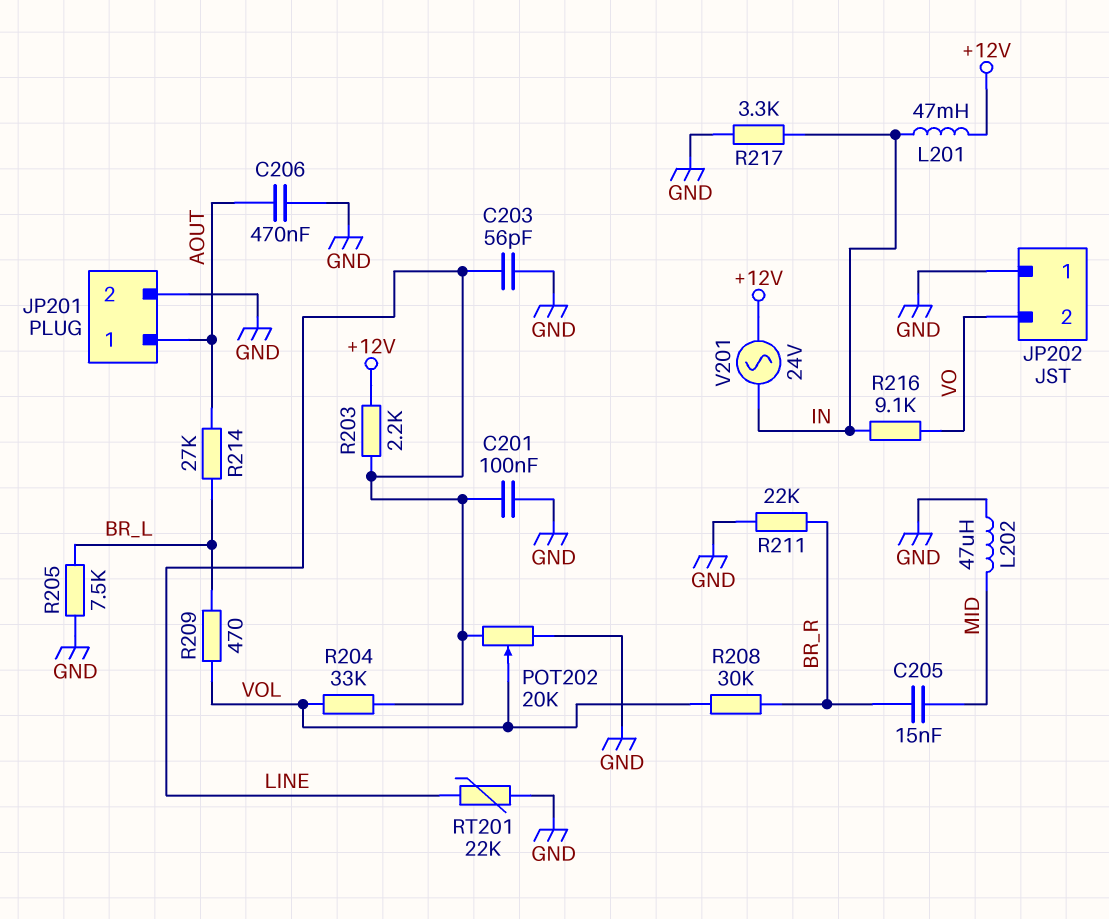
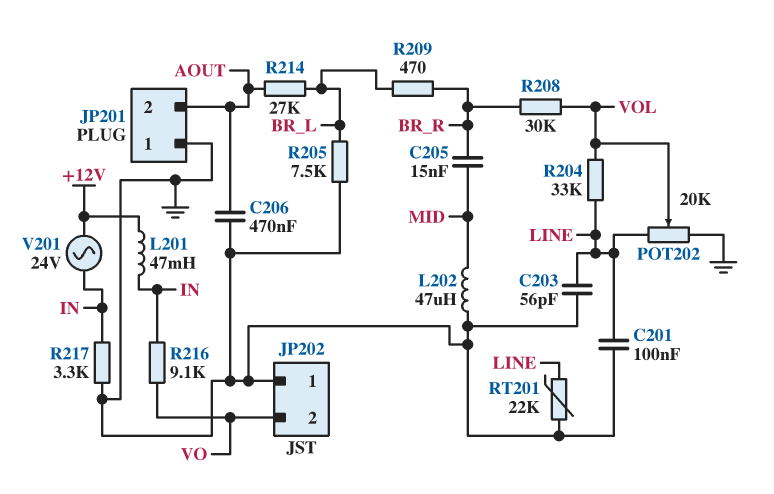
JP201 pin 1: AOUT -> GND
JP201 pin 2: GND -> AOUT
R203: 2.2k (+12V, LINE) -> none
R209: 470 (BR_L, VOL) -> 470 (BR_L, BR_R)
R211: 22k (BR_R, GND) -> none

